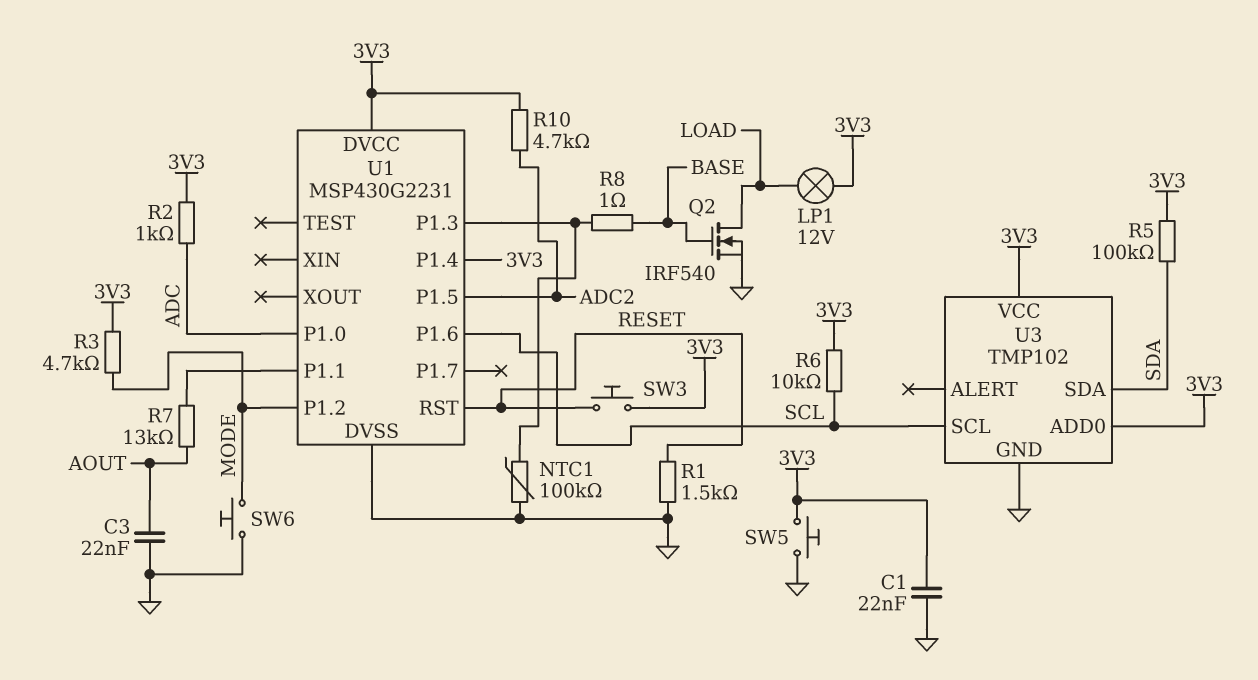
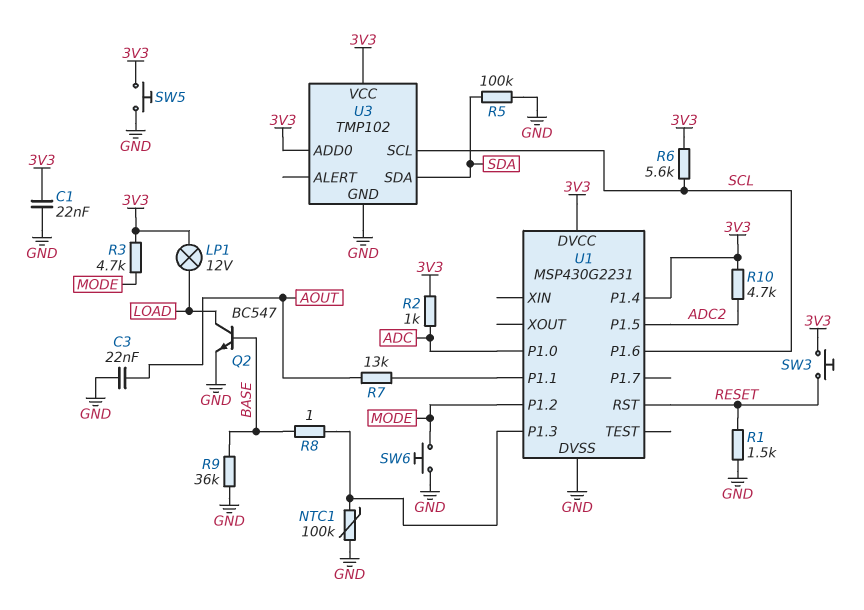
Q2: NMOS IRF540 (G BASE, D LOAD, S GND) -> NPN BC547 (B BASE, C LOAD, E GND)
R5: 100k (3V3, SDA) -> 100k (GND, SDA)
R6: 10k (3V3, SCL) -> 5.6k (3V3, SCL)
R9: none -> 36k (BASE, GND)

